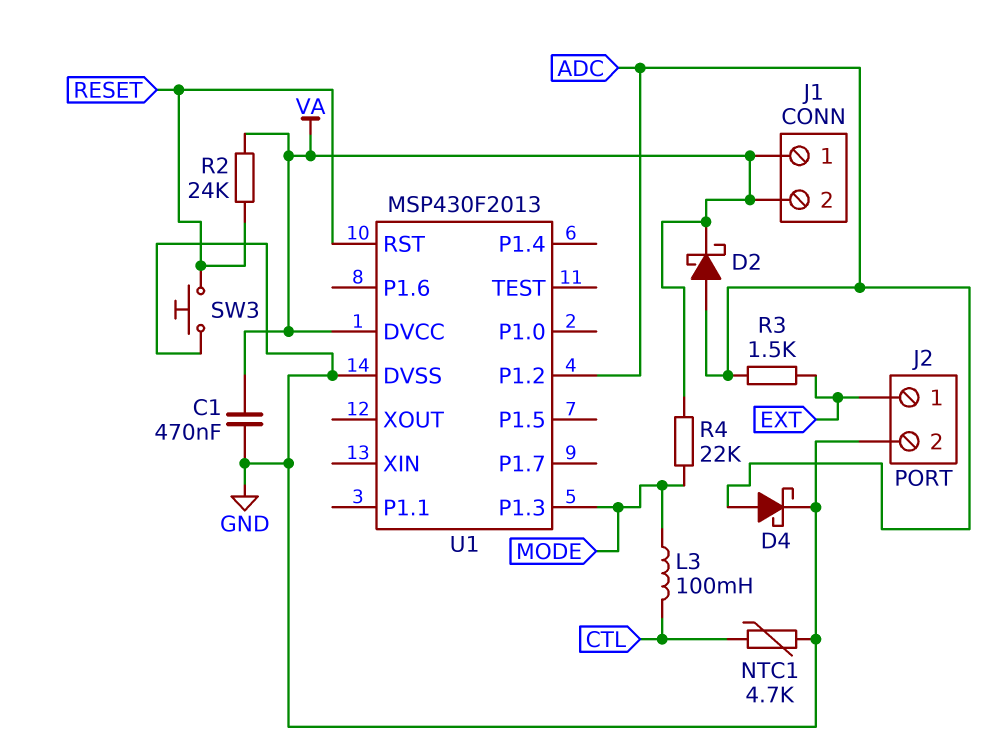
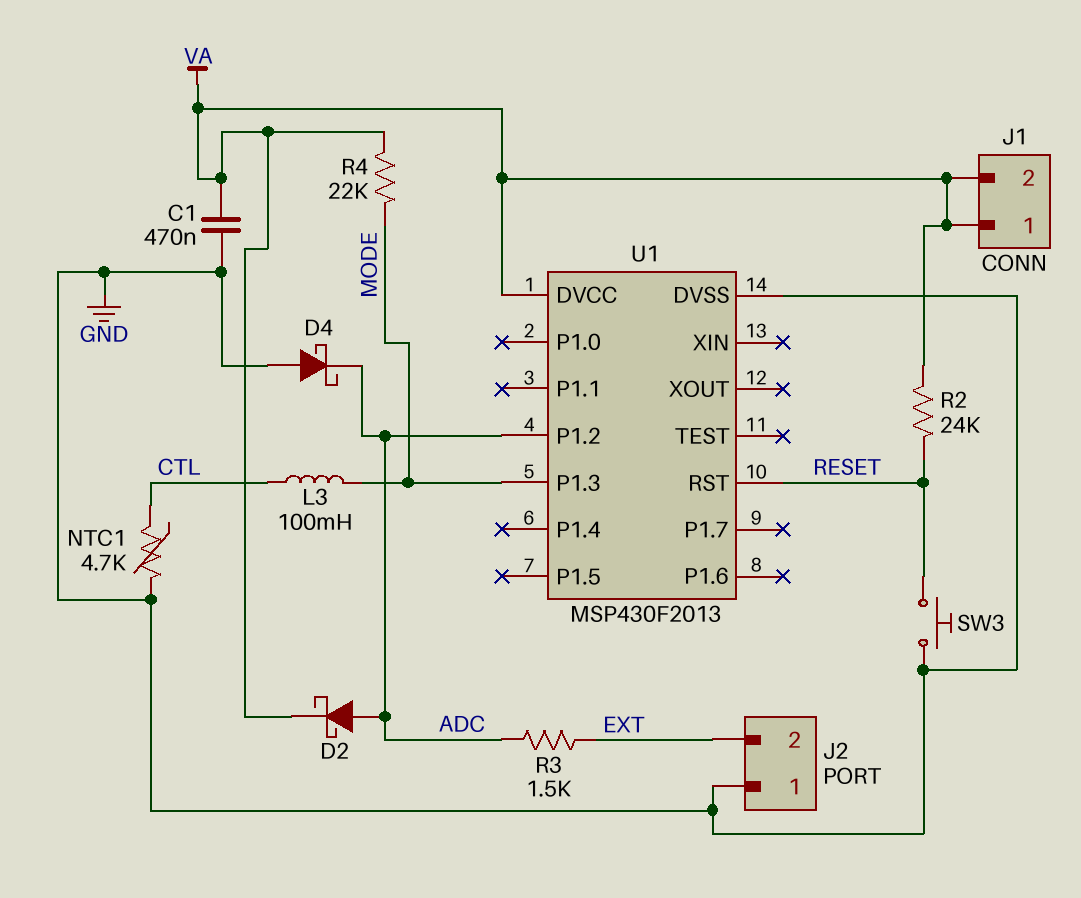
D4: schottky (A ADC, K GND) -> schottky (A GND, K ADC)
J2 pin 1: EXT -> GND
J2 pin 2: GND -> EXT

